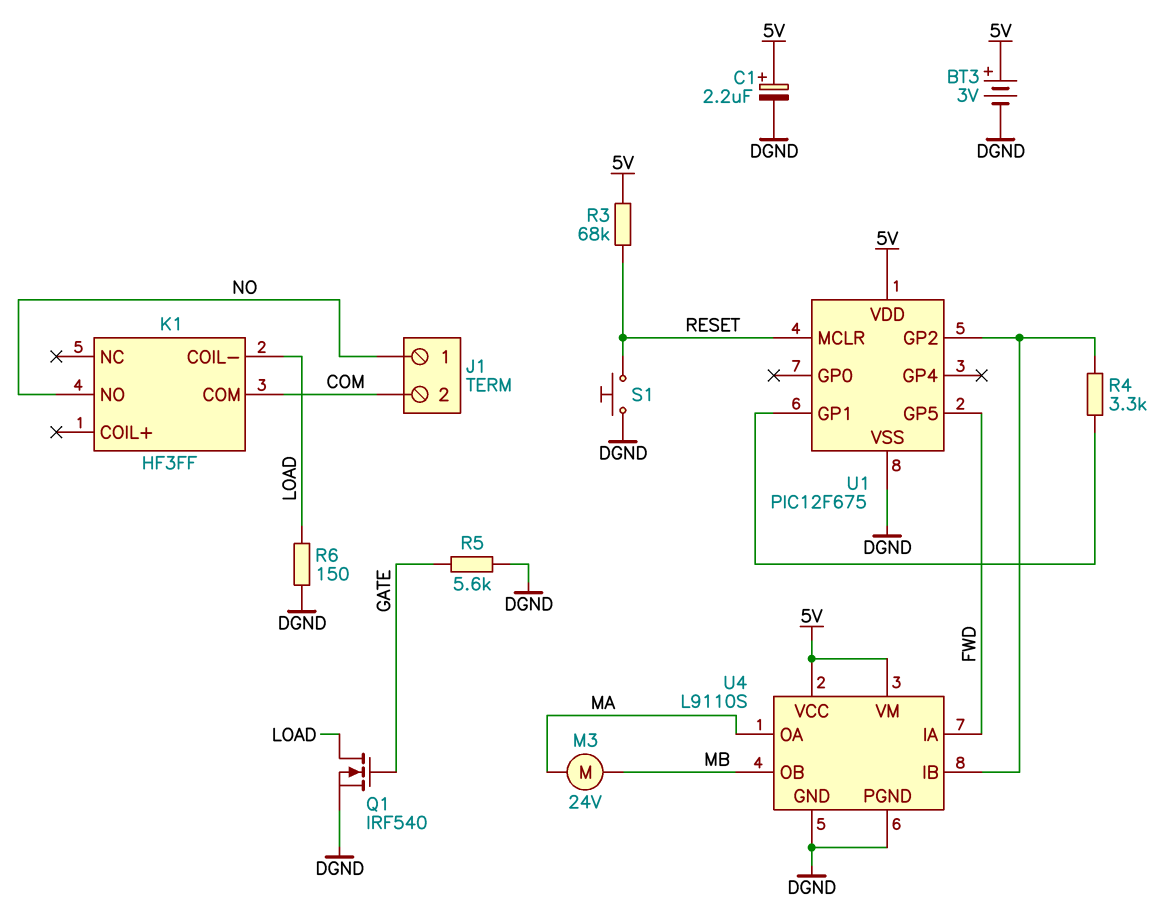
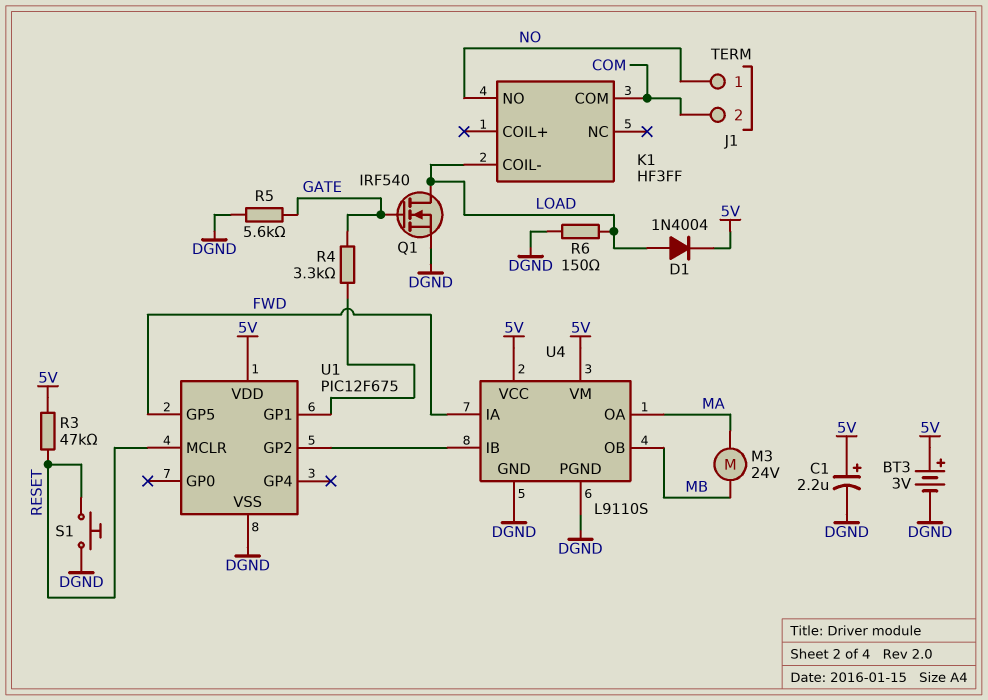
D1: none -> diode 1N4004 (A LOAD, K 5V)
R3: 68k (5V, RESET) -> 47k (5V, RESET)
R4: 3.3k (U1/GP1, U1/GP2) -> 3.3k (GATE, U1/GP1)

